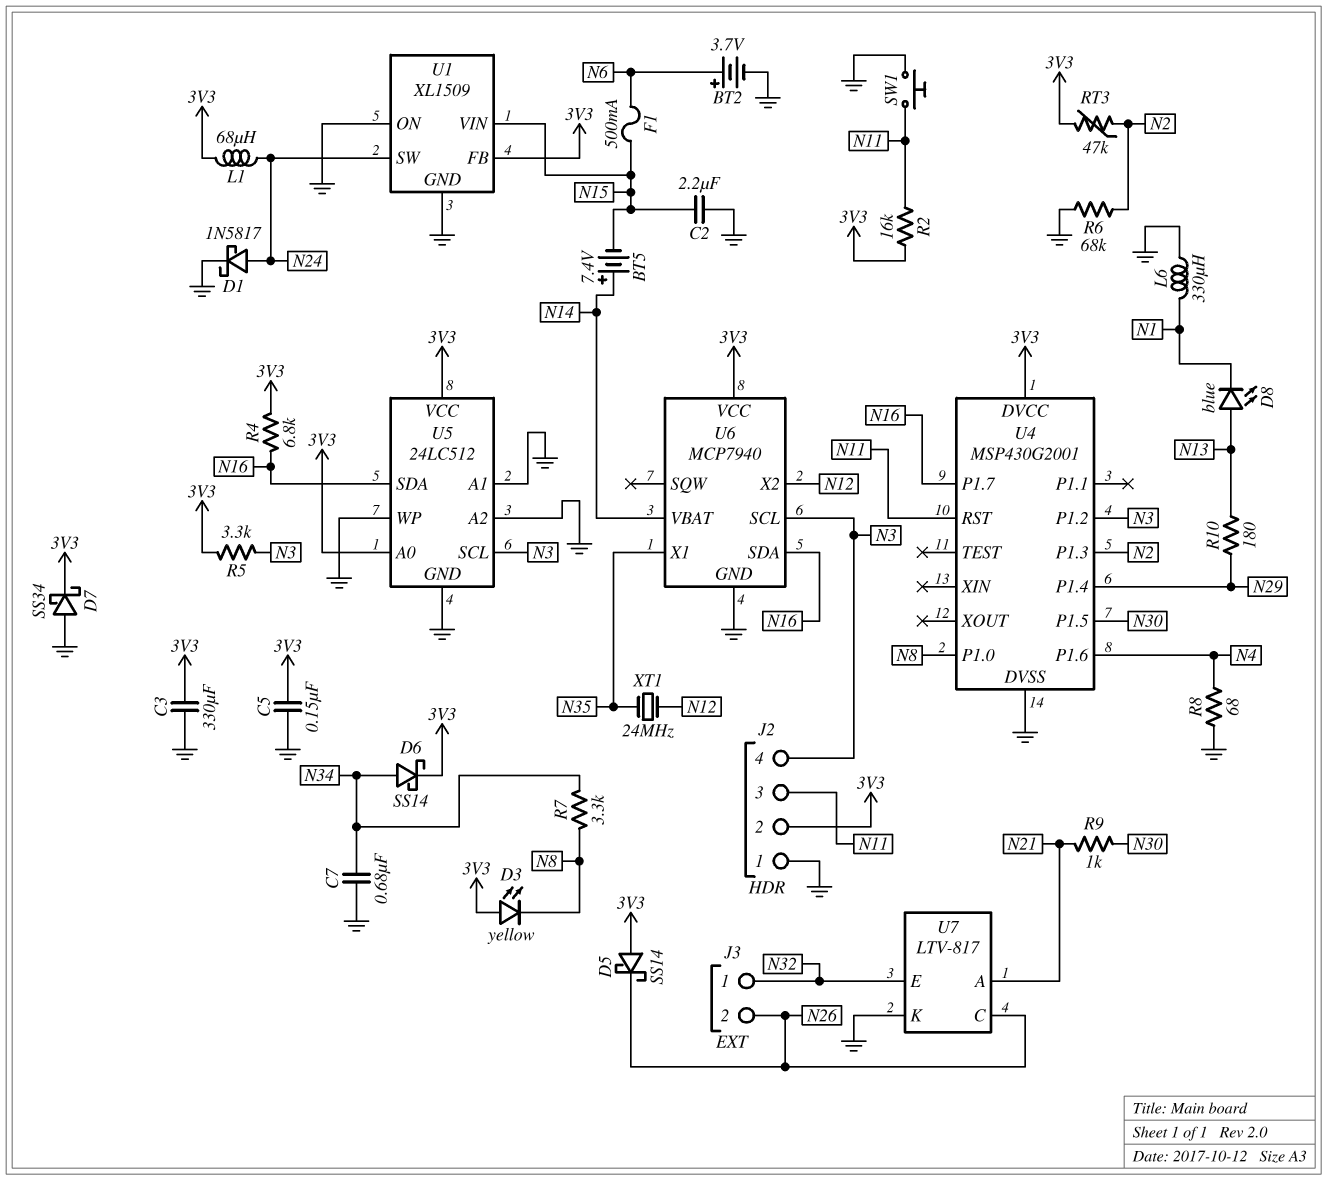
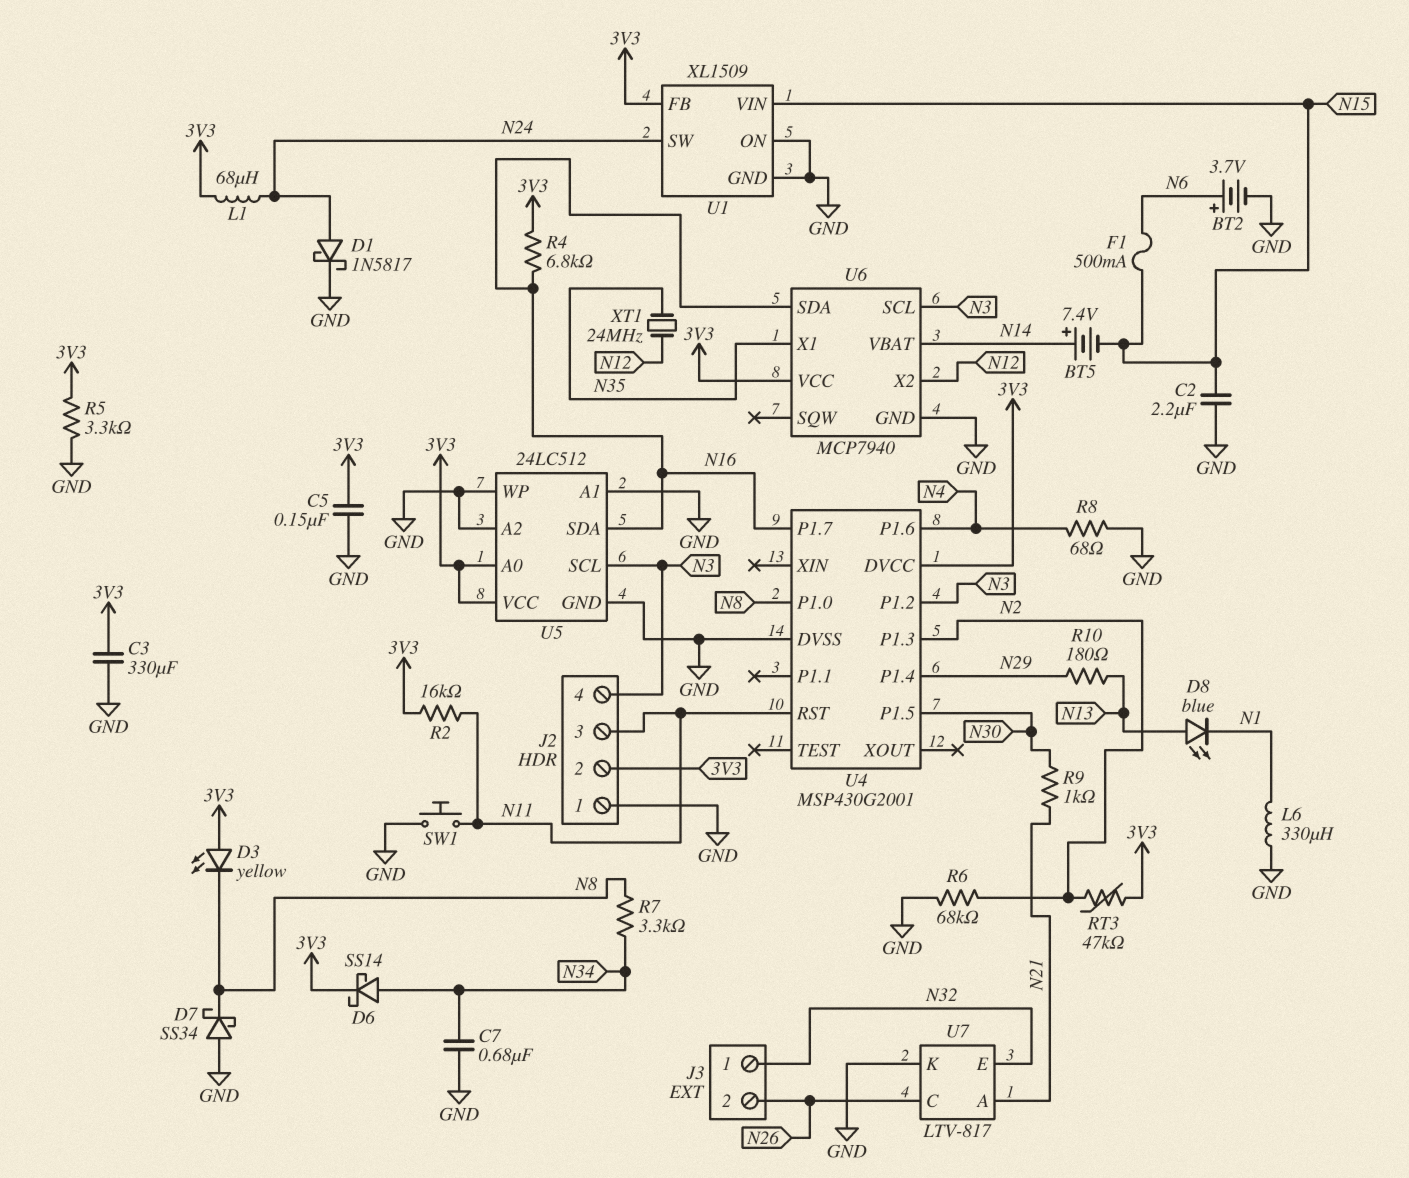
D5: schottky SS14 (A 3V3, K N26) -> none
D7: schottky SS34 (A GND, K 3V3) -> schottky SS34 (A GND, K N8)
R5: 3.3k (3V3, N3) -> 3.3k (3V3, GND)

